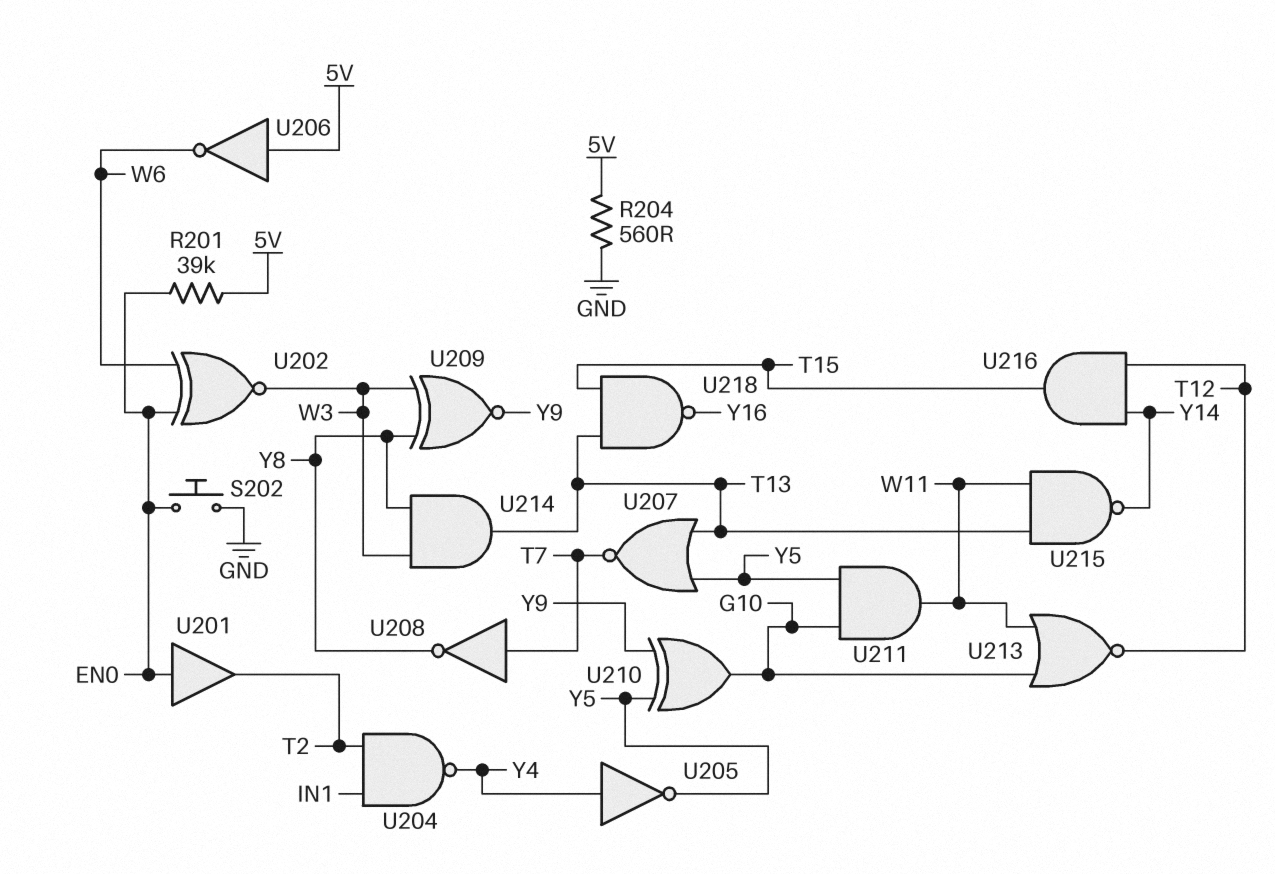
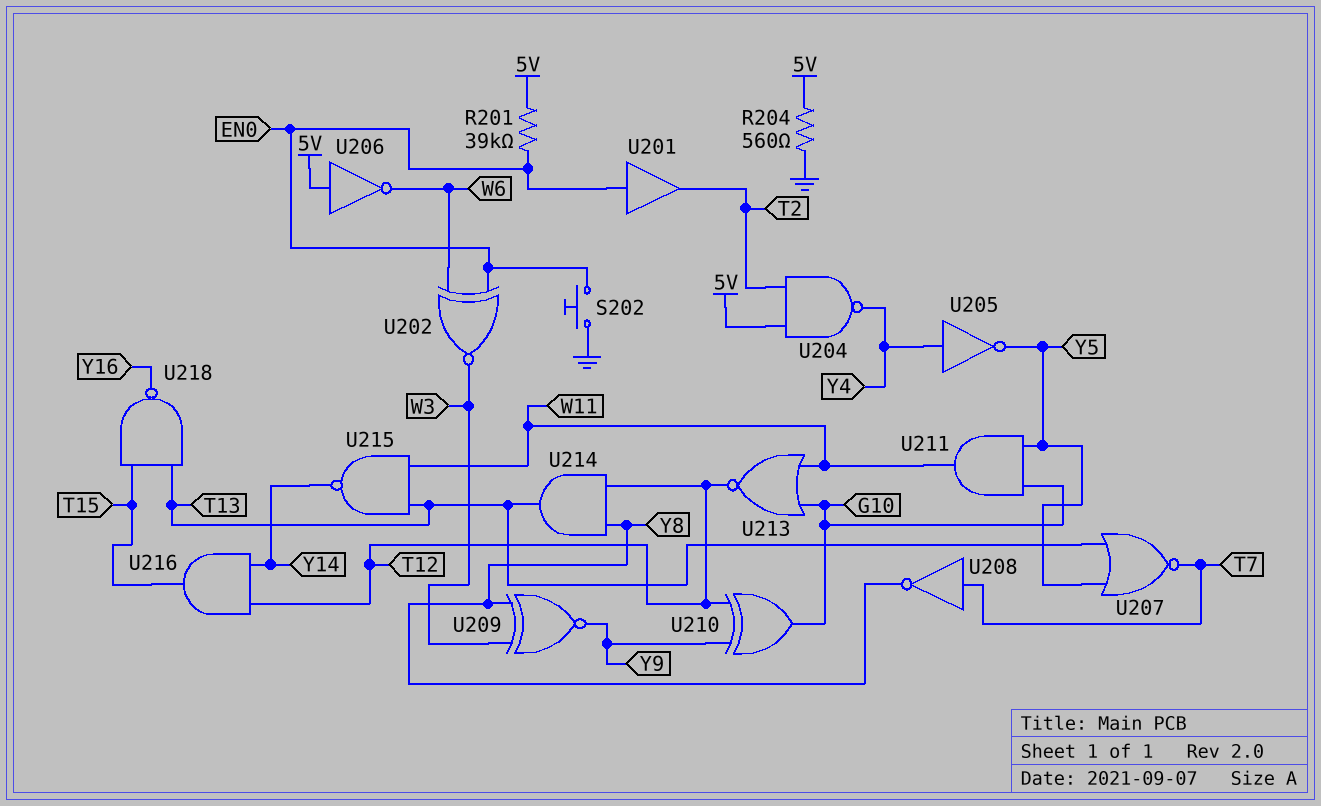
U204: NAND (in IN1, in T2, out Y4) -> NAND (in 5V, in T2, out Y4)
U210: XOR (in Y5, in Y9, out G10) -> XOR (in T12, in Y9, out G10)
U214: AND (in W3, in Y8, out T13) -> AND (in T12, in Y8, out T13)

